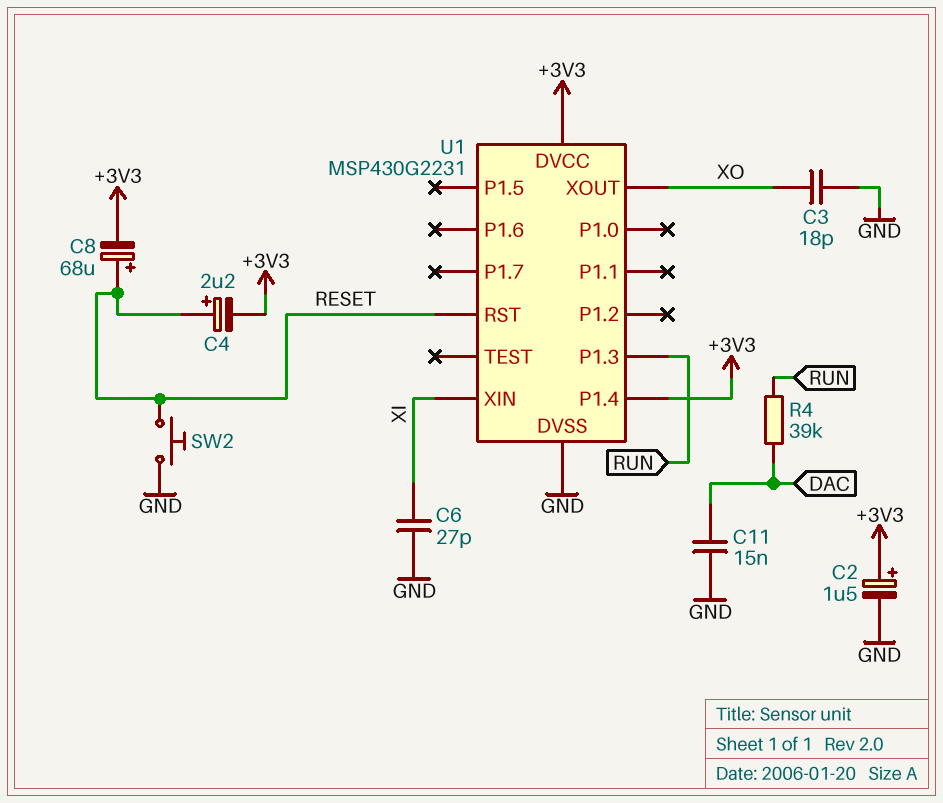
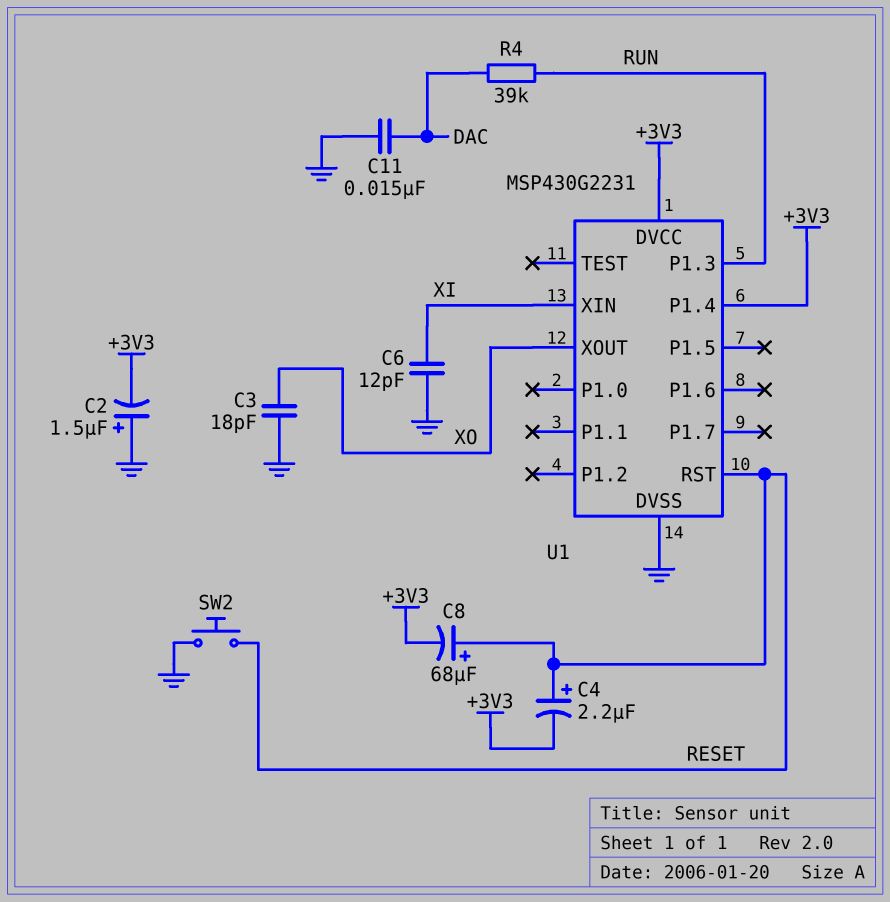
C2: 1.5uF (plus +3V3, minus GND) -> 1.5uF (plus GND, minus +3V3)
C6: 27pF (GND, XI) -> 12pF (GND, XI)

